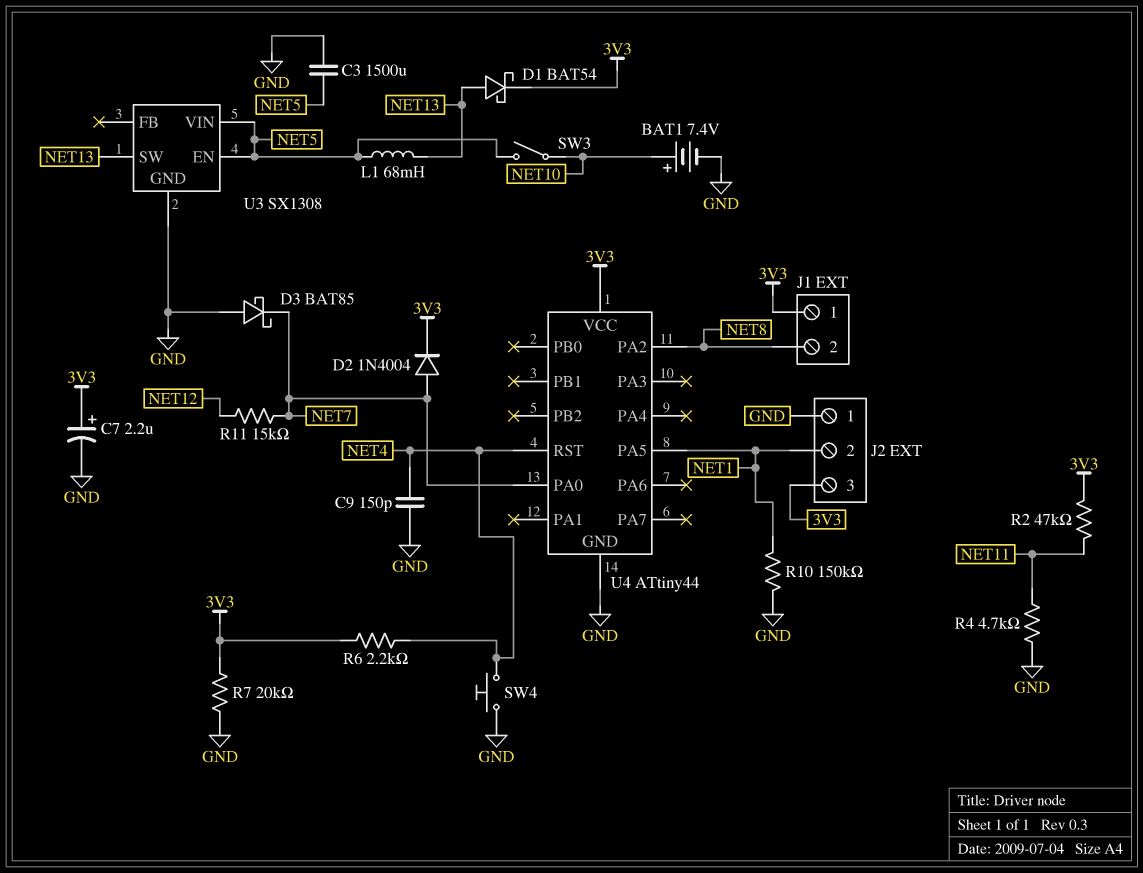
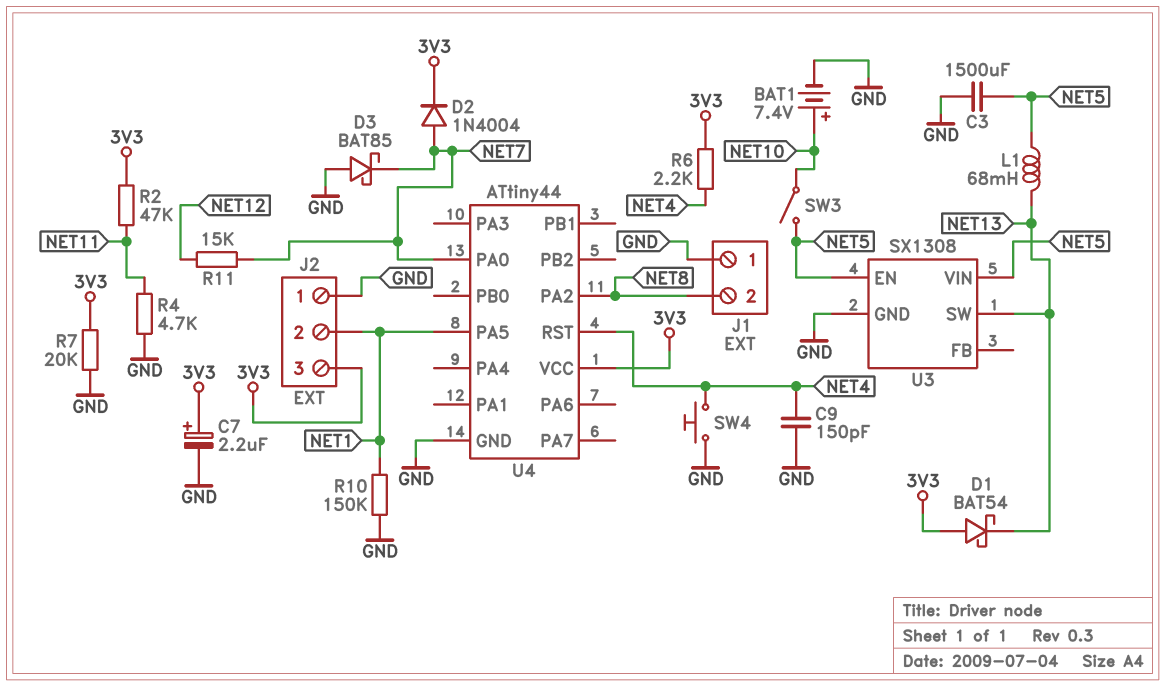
D1: schottky BAT54 (A NET13, K 3V3) -> schottky BAT54 (A 3V3, K NET13)
J1 pin 1: 3V3 -> GND

